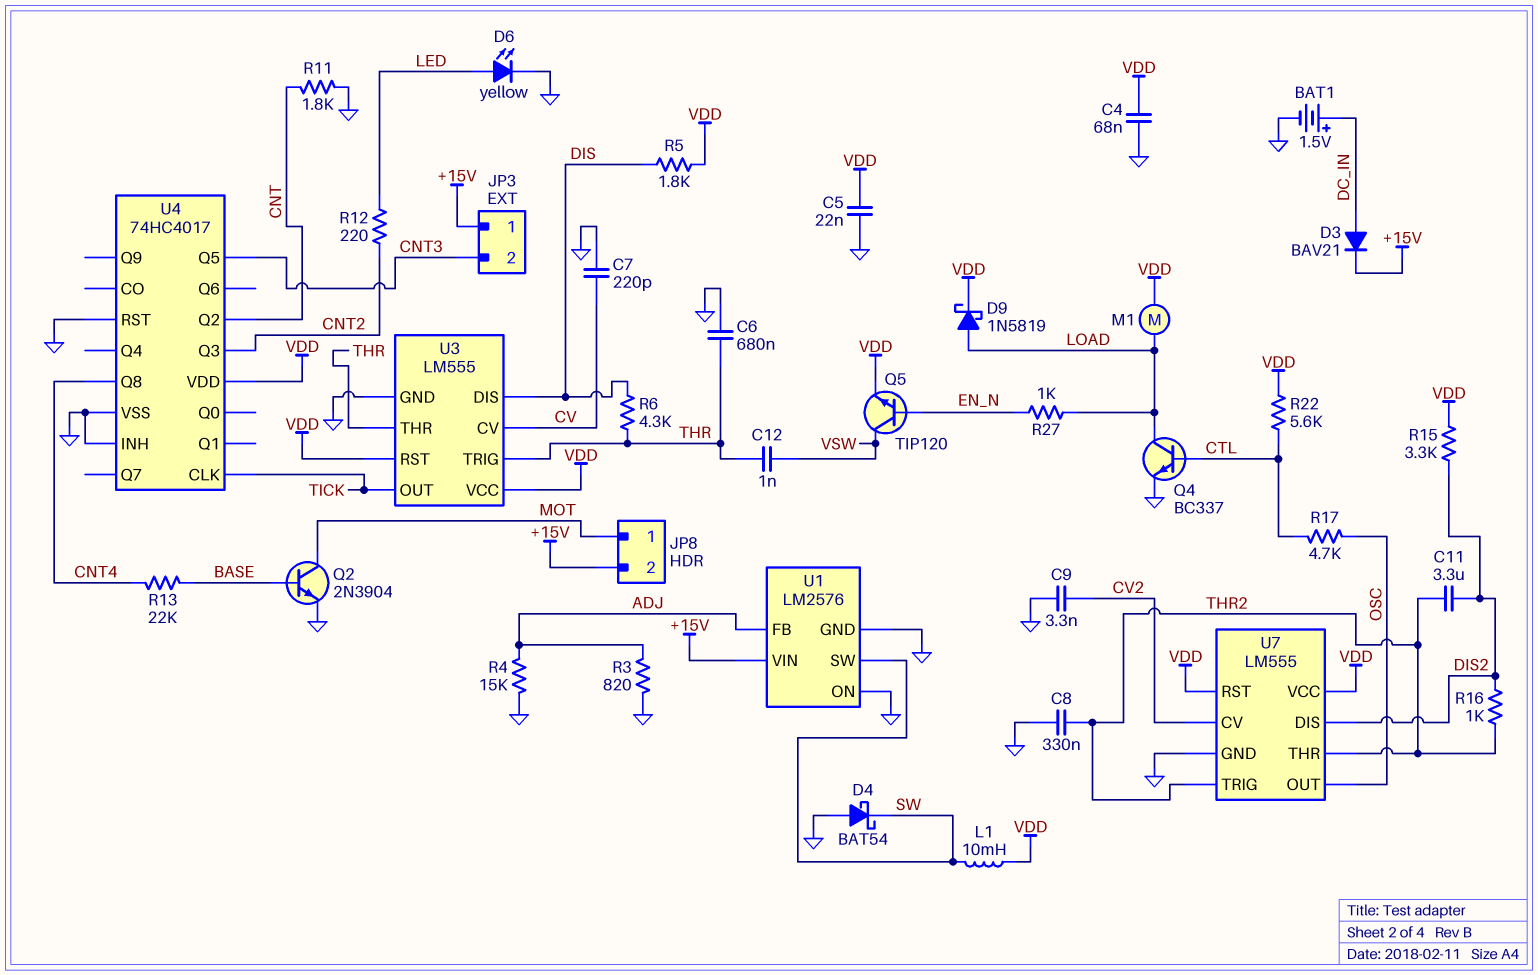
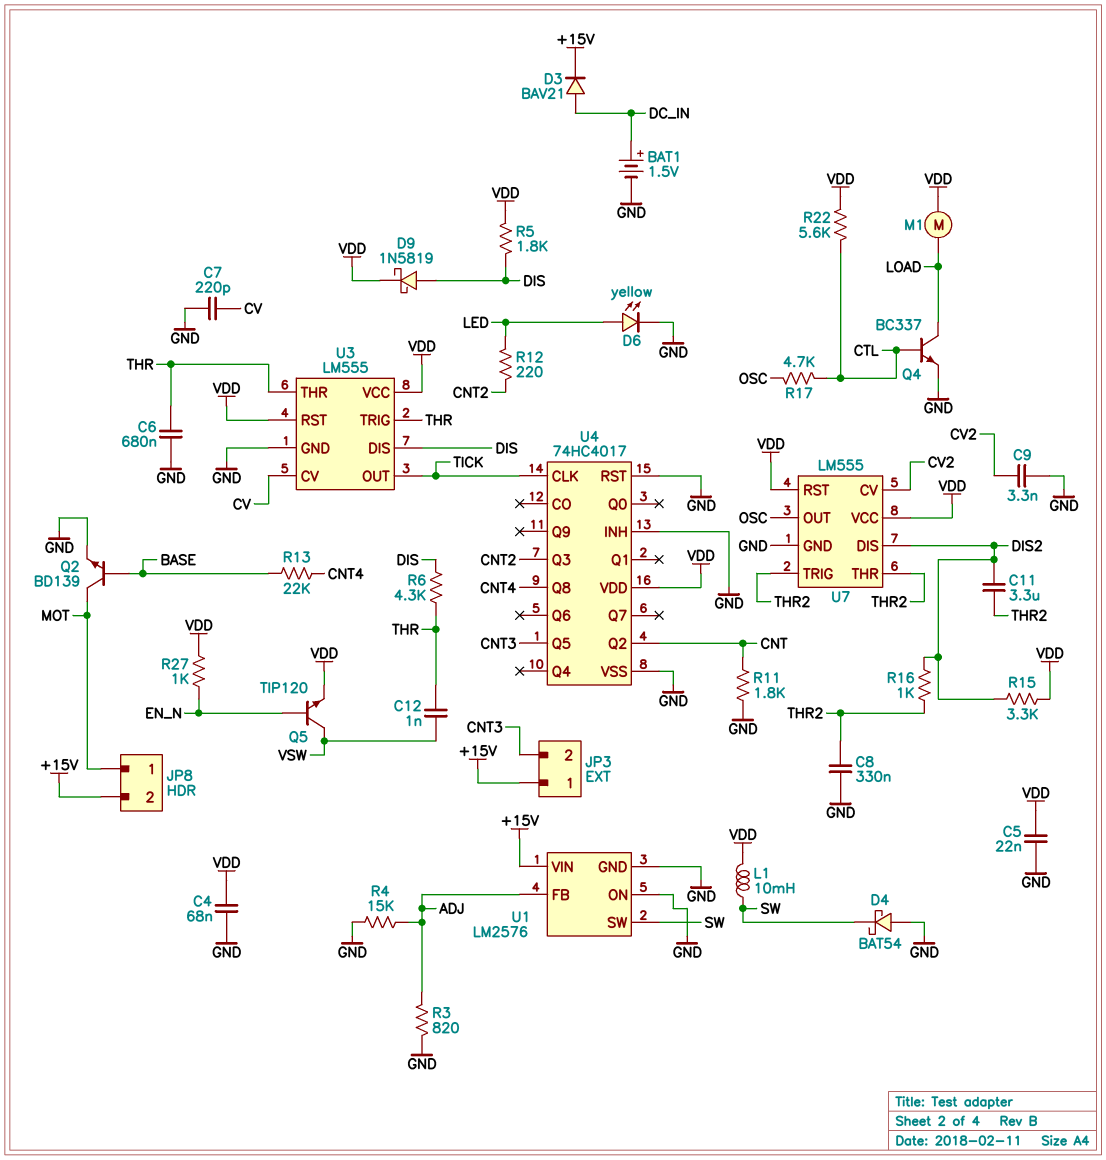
D9: schottky 1N5819 (A LOAD, K VDD) -> schottky 1N5819 (A DIS, K VDD)
Q2: NPN 2N3904 (B BASE, C MOT, E GND) -> NPN BD139 (B BASE, C MOT, E GND)
R27: 1k (EN_N, LOAD) -> 1k (EN_N, VDD)

